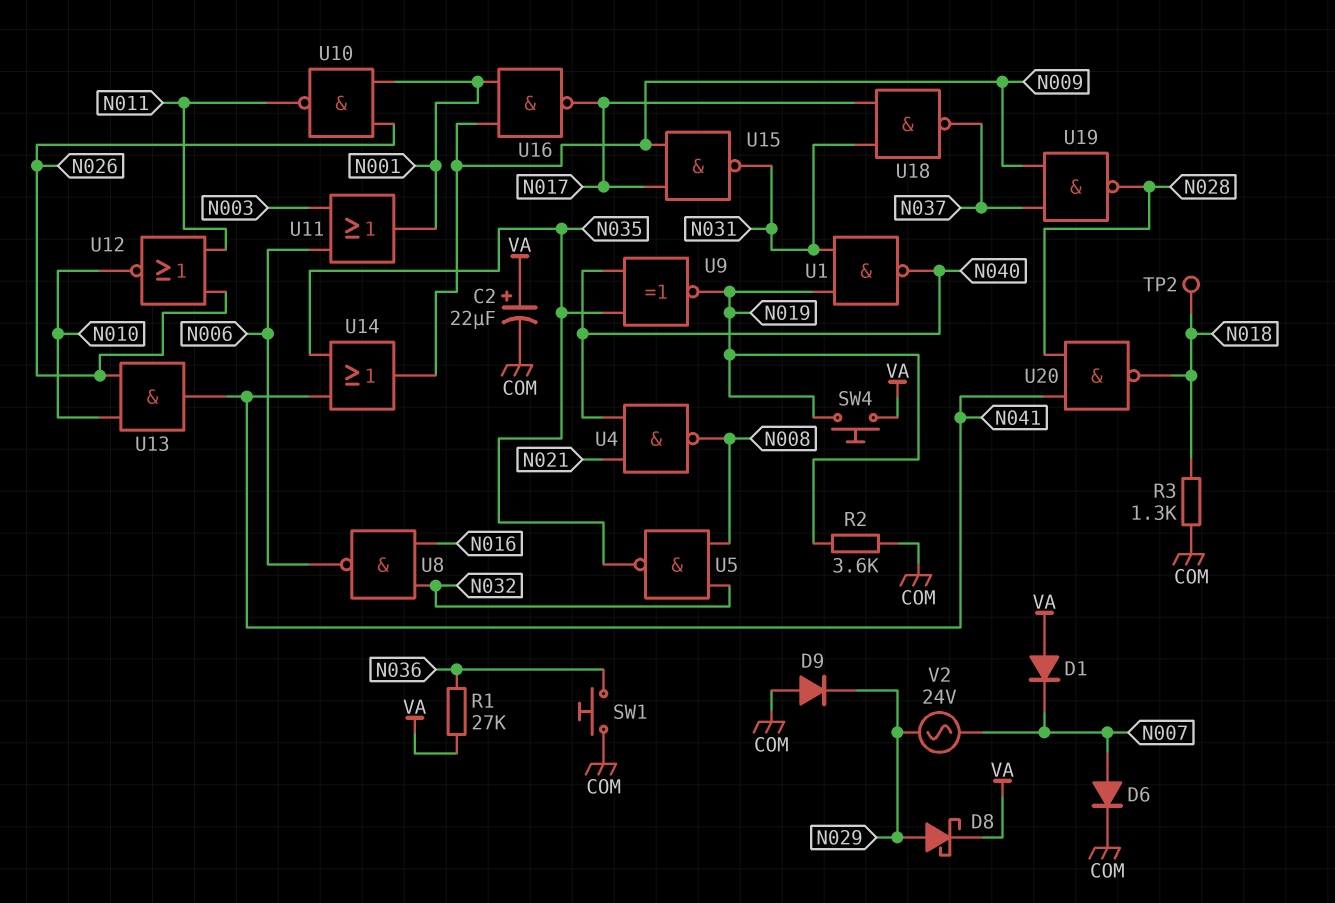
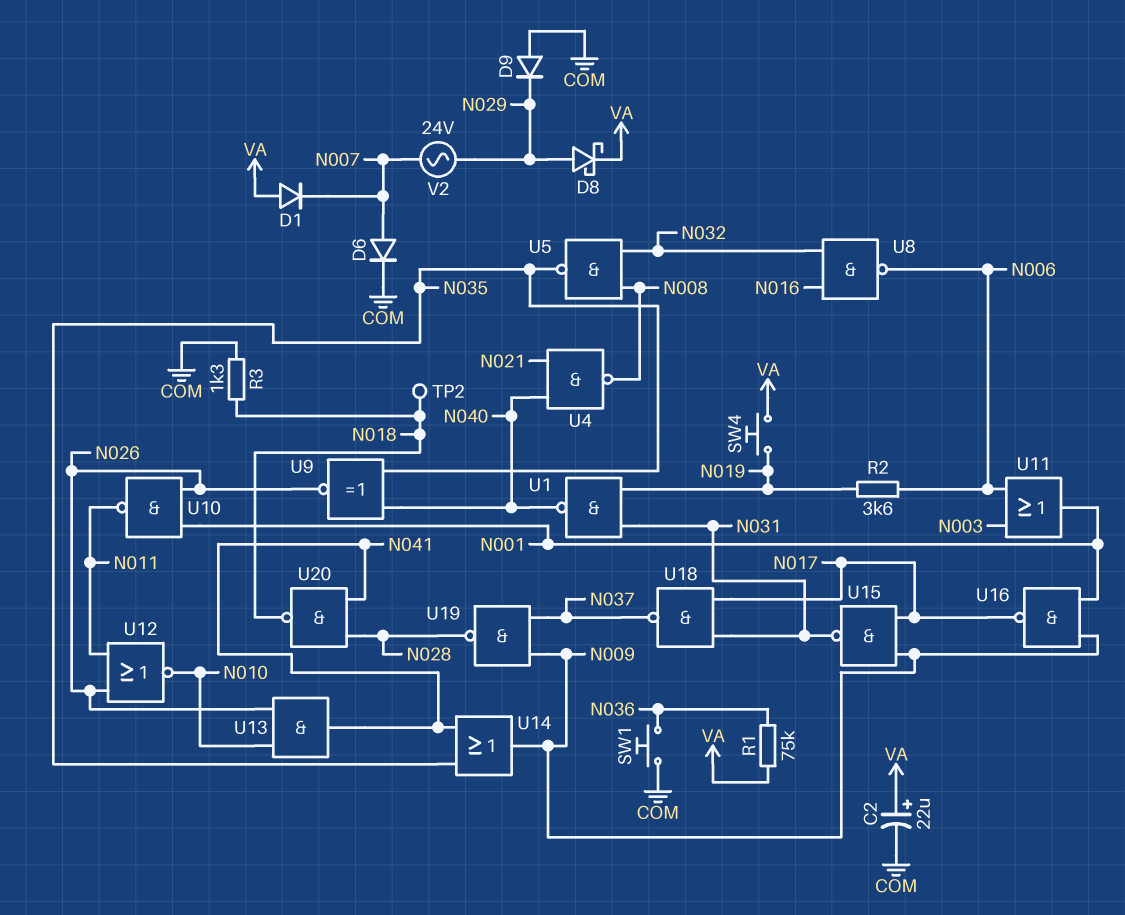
R1: 27k (N036, VA) -> 75k (N036, VA)
R2: 3.6k (COM, N019) -> 3.6k (N006, N019)
U9: XNOR (in N035, in N040, out N019) -> XNOR (in N035, in N040, out N026)

